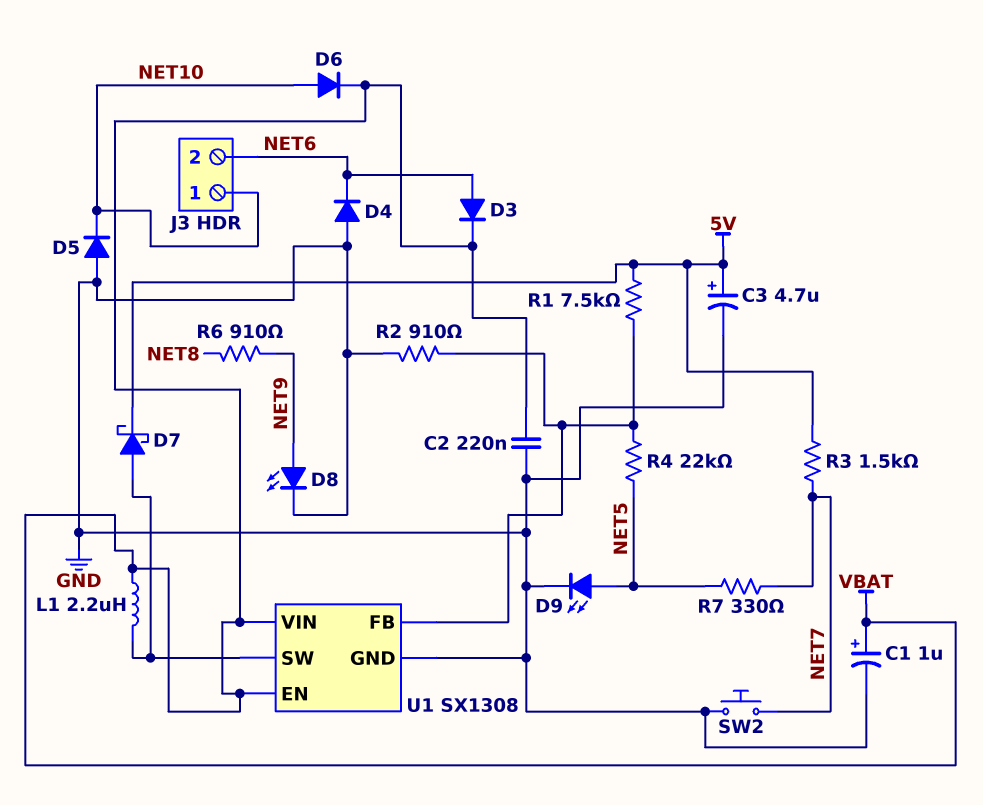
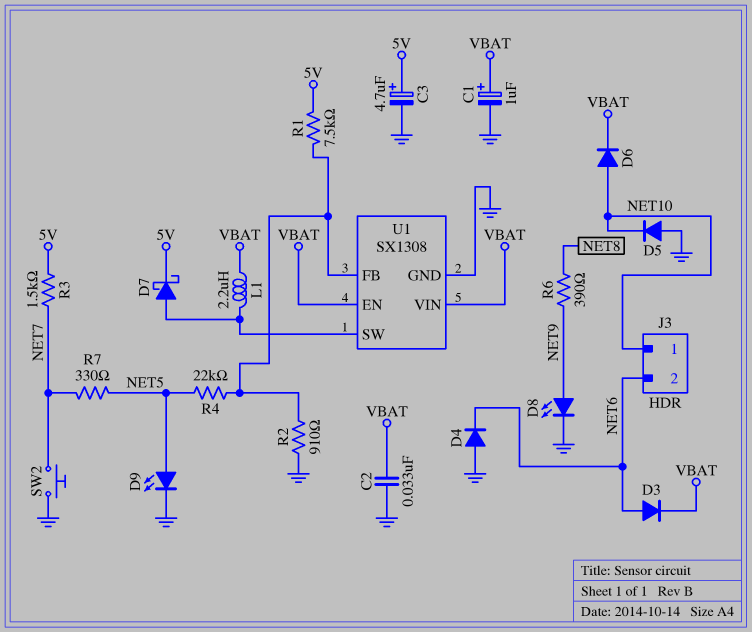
C2: 220nF (GND, VBAT) -> 33nF (GND, VBAT)
R6: 910 (NET8, NET9) -> 390 (NET8, NET9)

